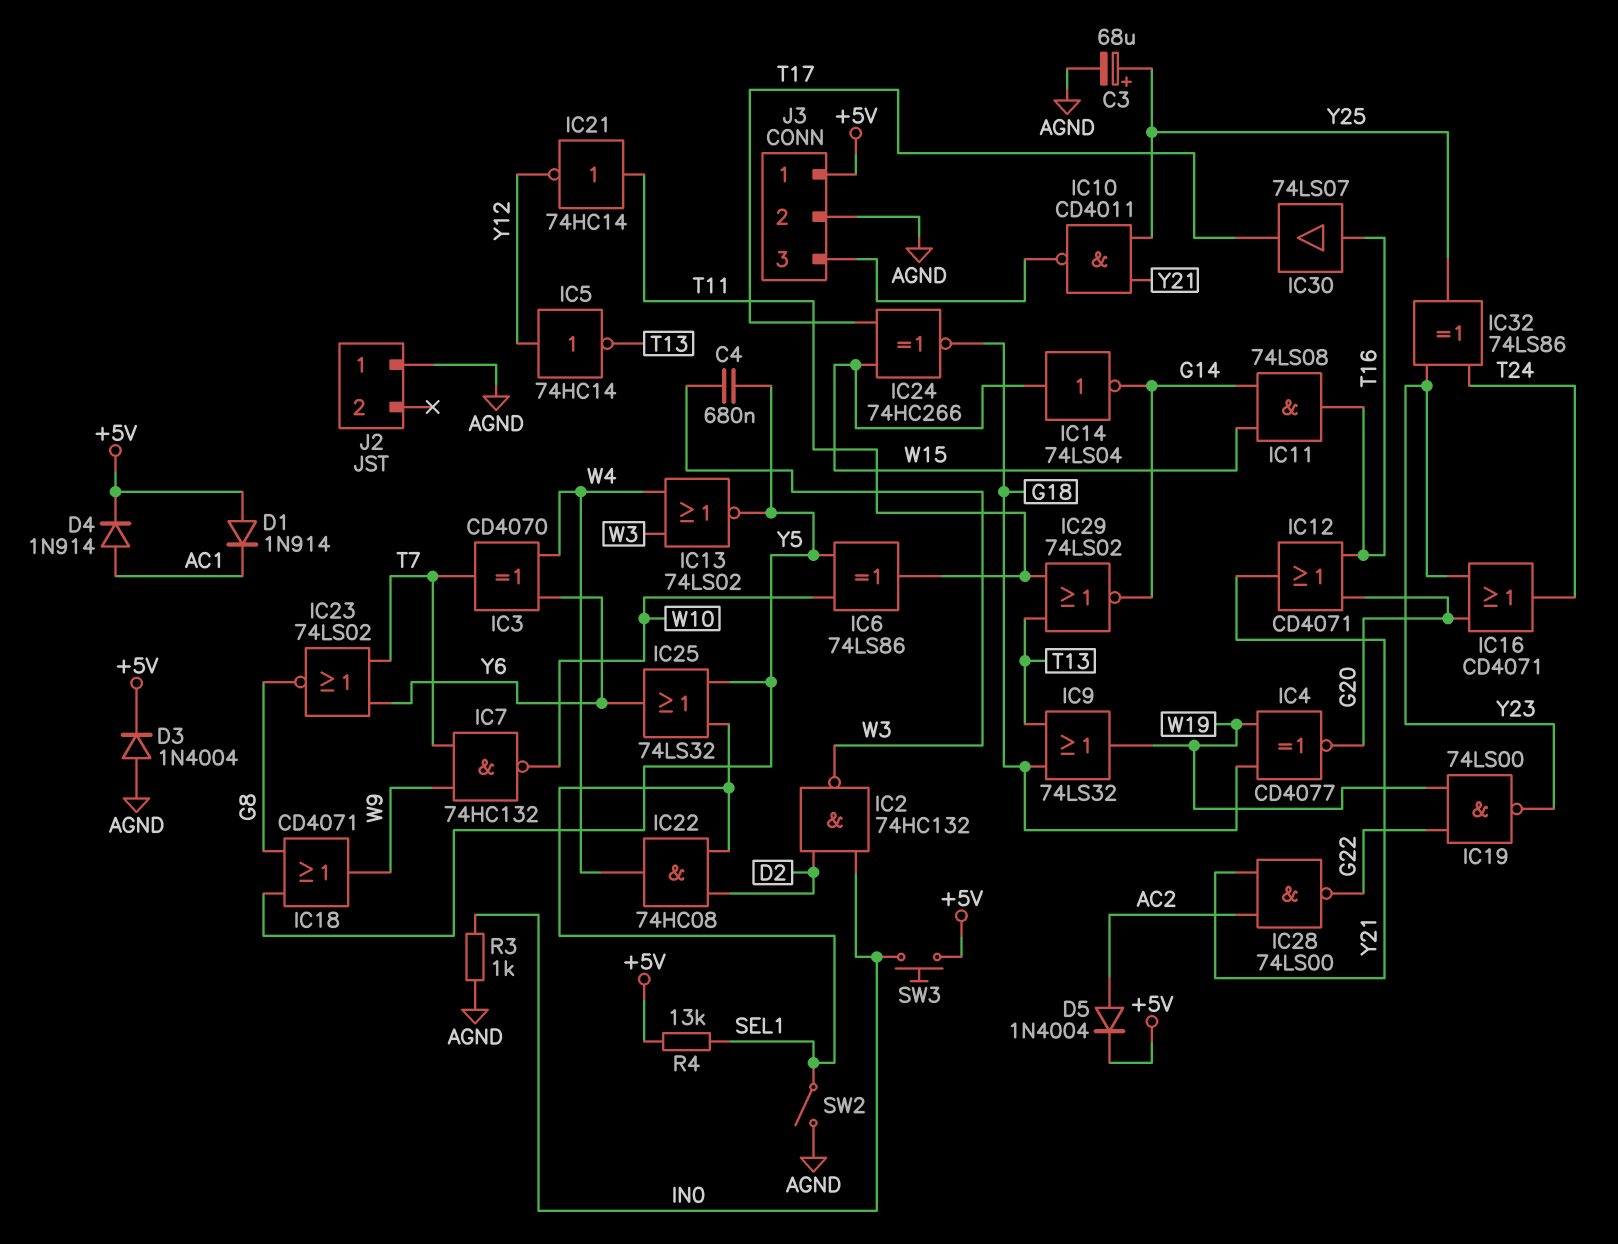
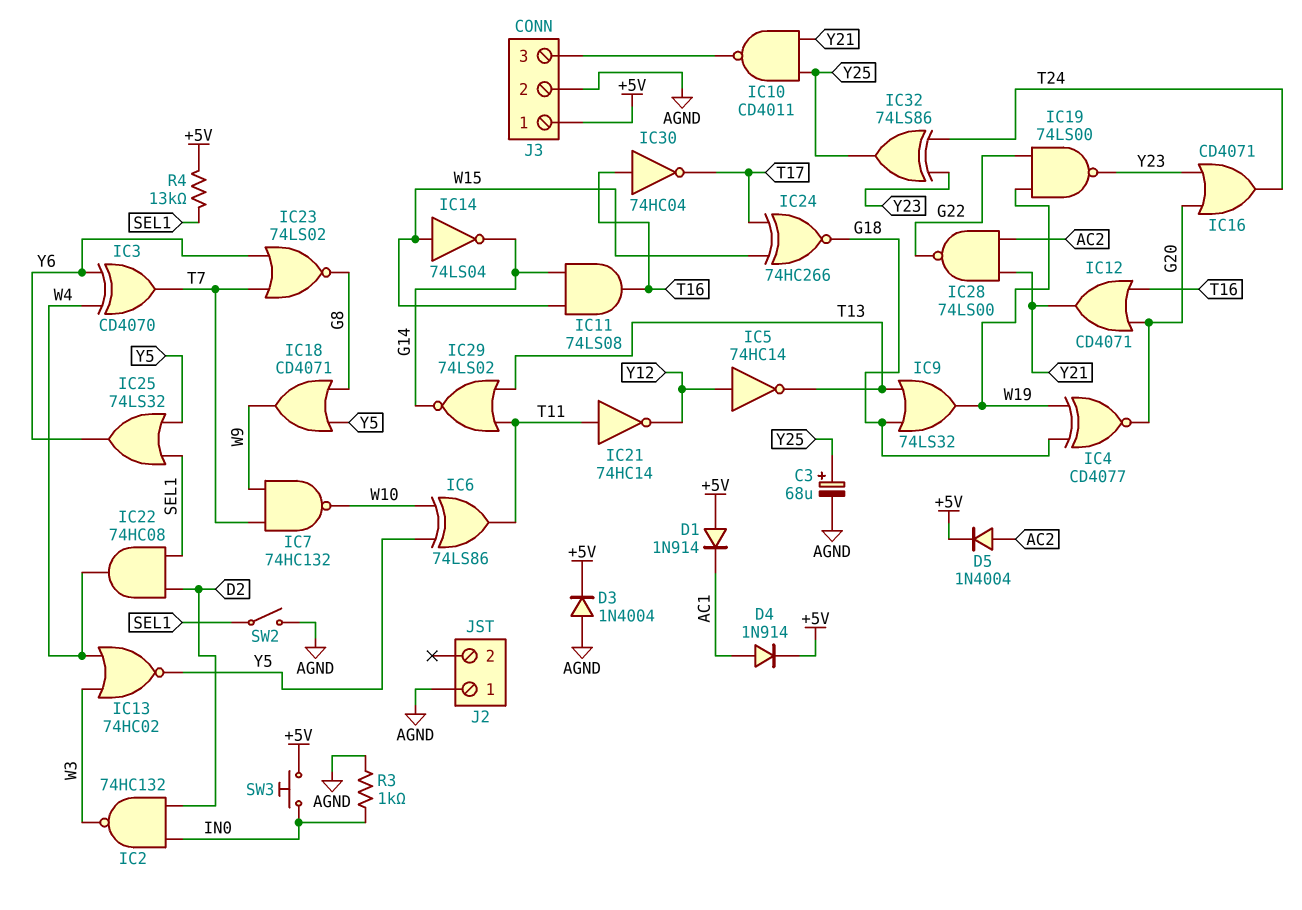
C4: 680nF (W3, Y5) -> none
IC13: NOR 74LS02 (in W3, in W4, out Y5) -> NOR 74HC02 (in W3, in W4, out Y5)
IC30: buffer 74LS07 (in T16, out T17) -> NOT 74HC04 (in T16, out T17)

